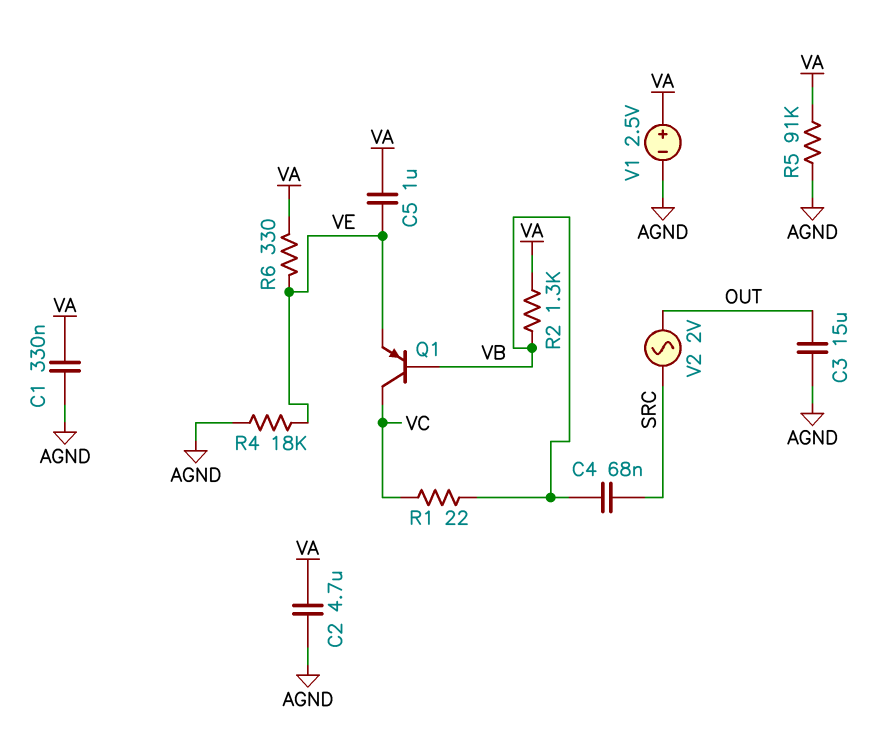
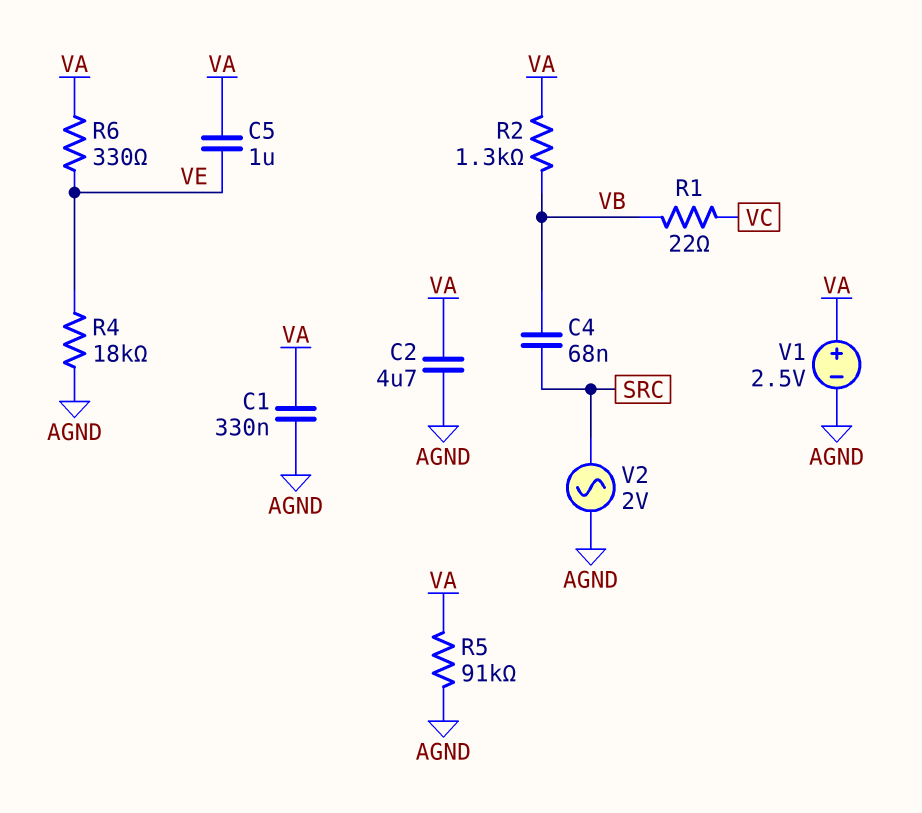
C3: 15uF (AGND, OUT) -> none
Q1: PNP (B VB, C VC, E VE) -> none
V2: AC 2V (OUT, SRC) -> AC 2V (AGND, SRC)

